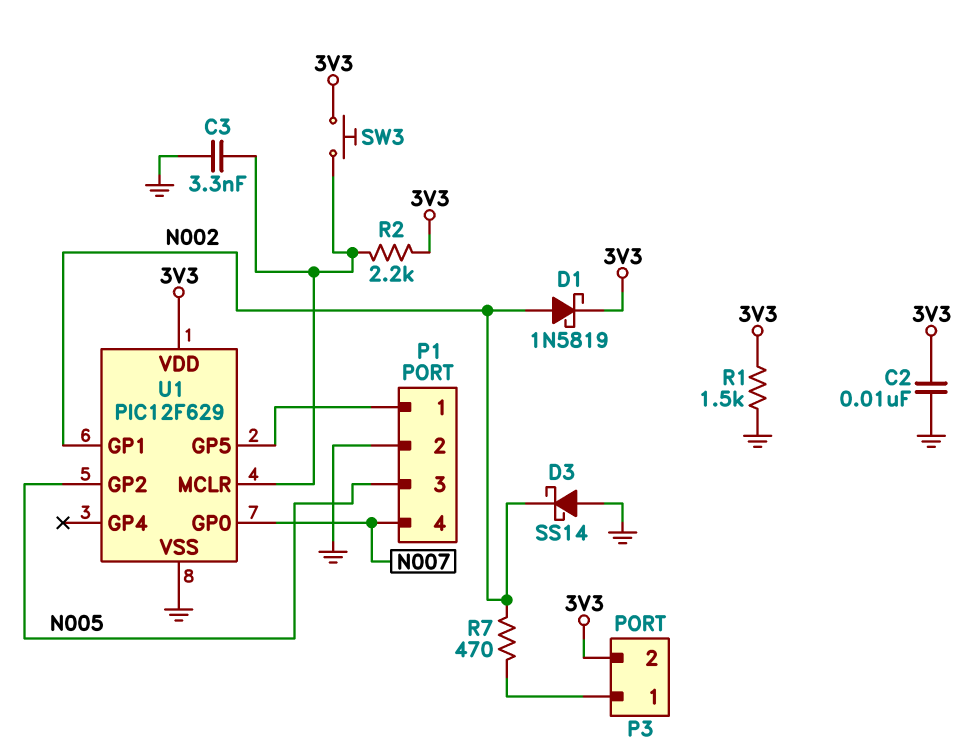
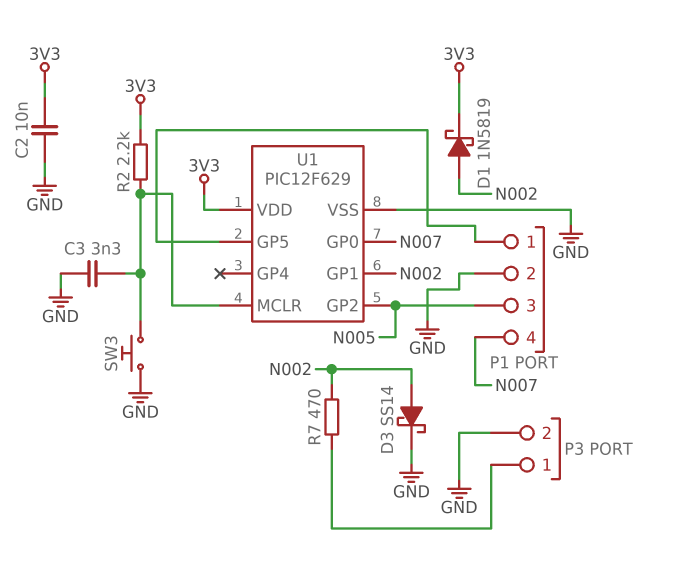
D3: schottky SS14 (A GND, K N002) -> schottky SS14 (A N002, K GND)
P3 pin 2: 3V3 -> GND
R1: 1.5k (3V3, GND) -> none
SW3: button (3V3, U1/MCLR) -> button (GND, U1/MCLR)

